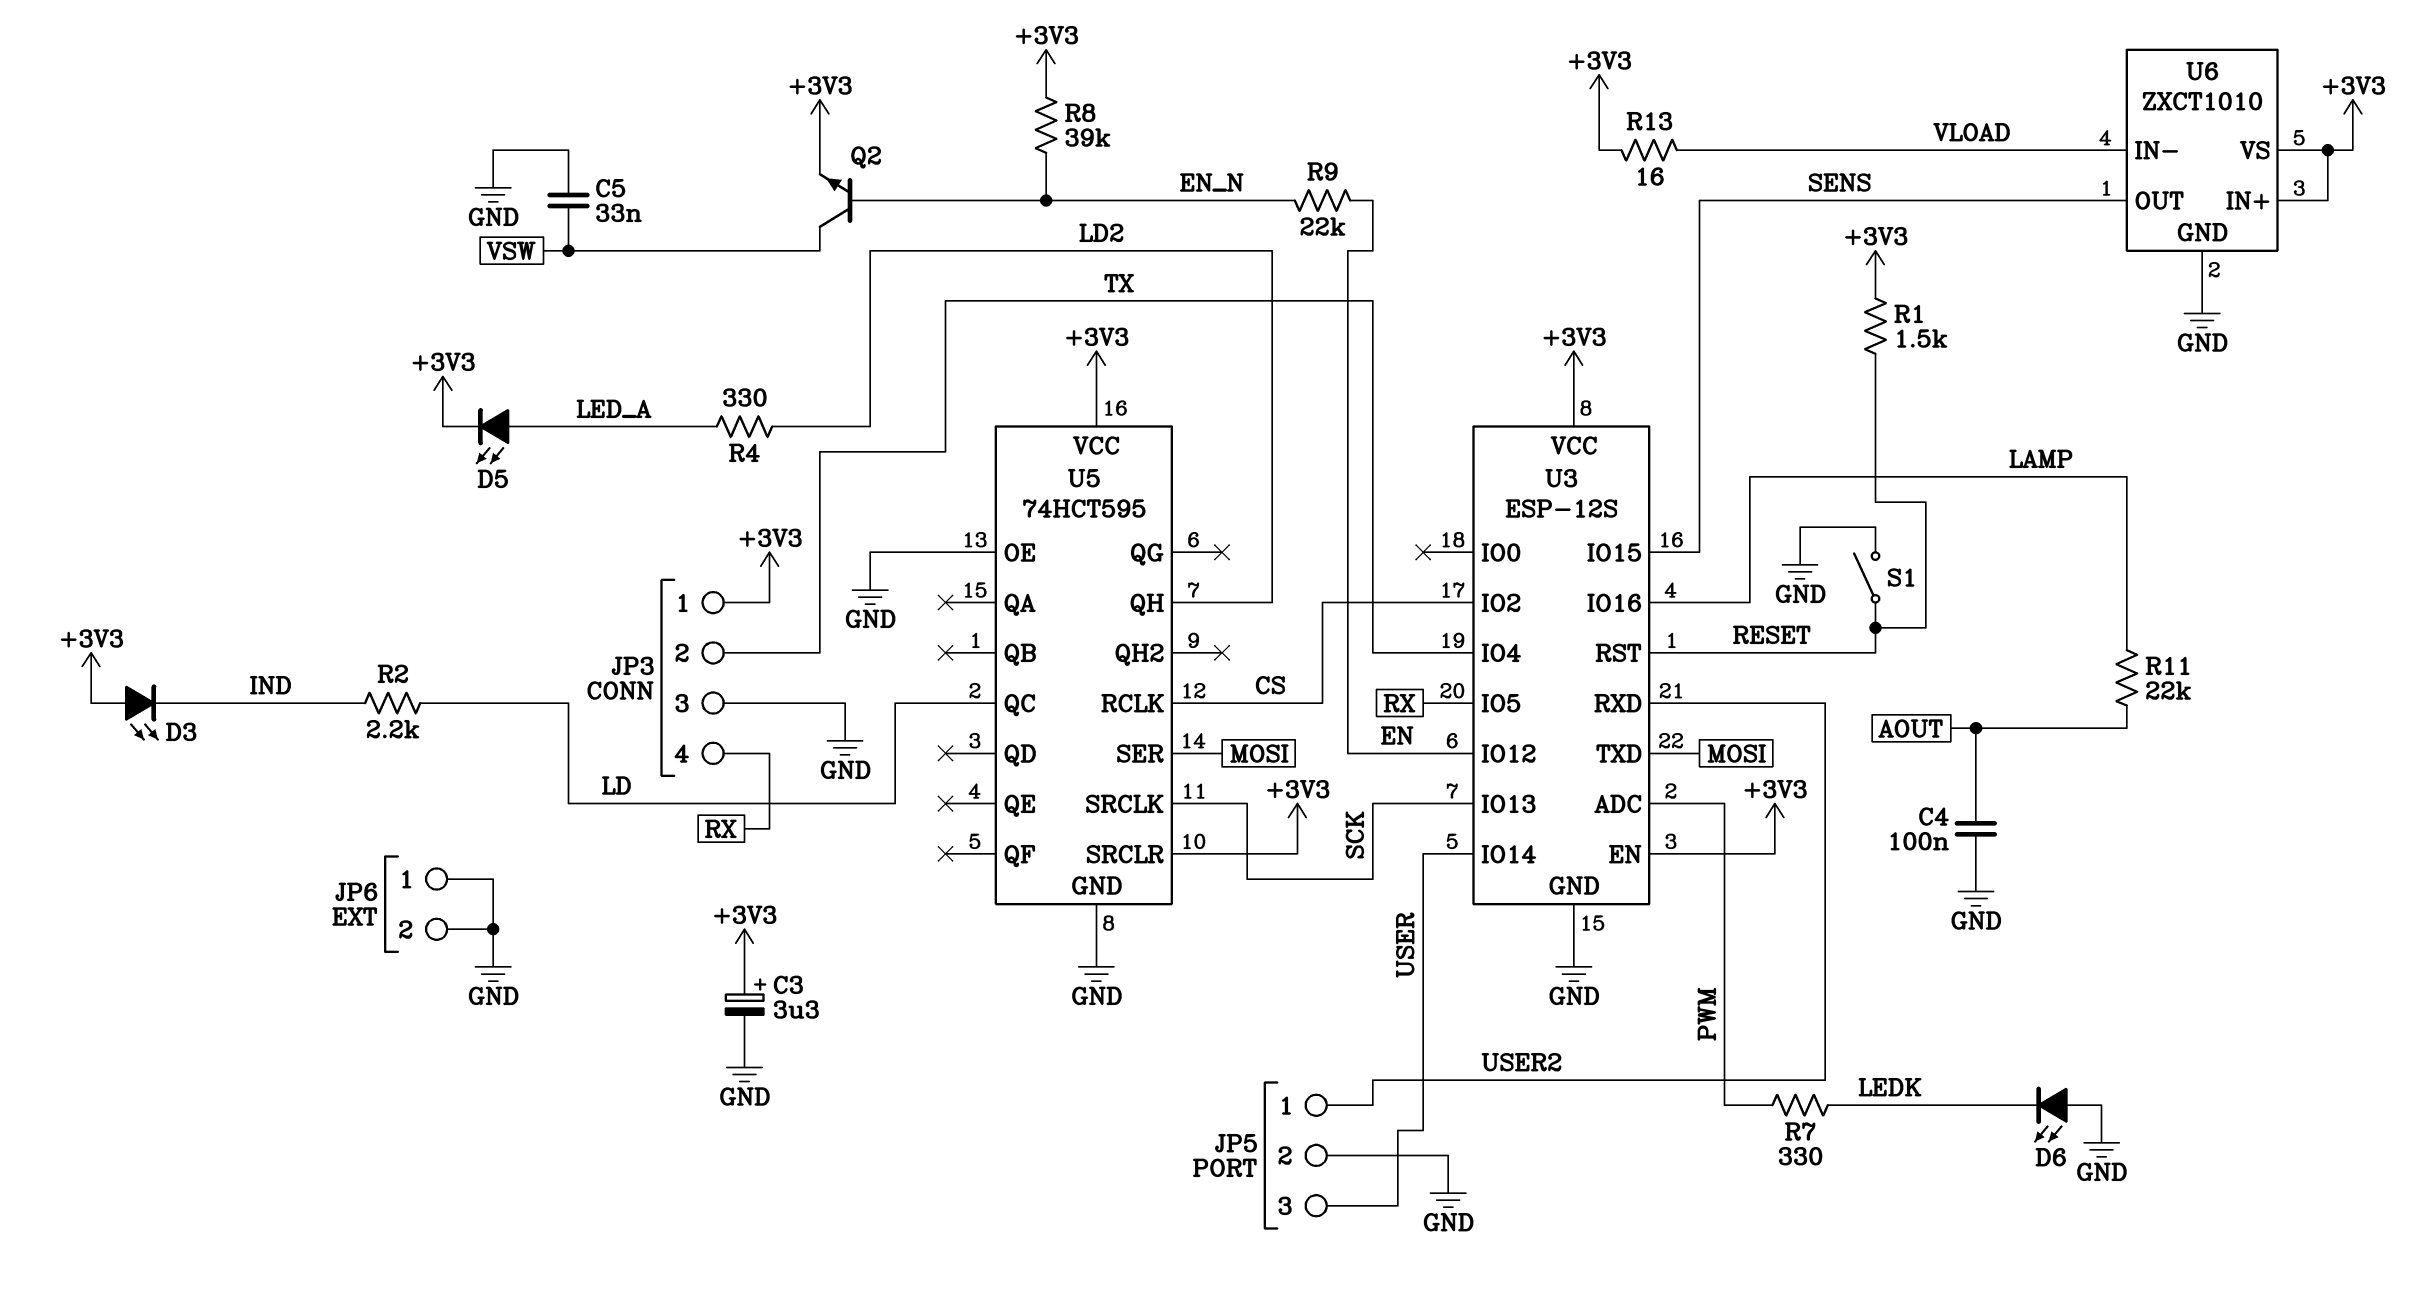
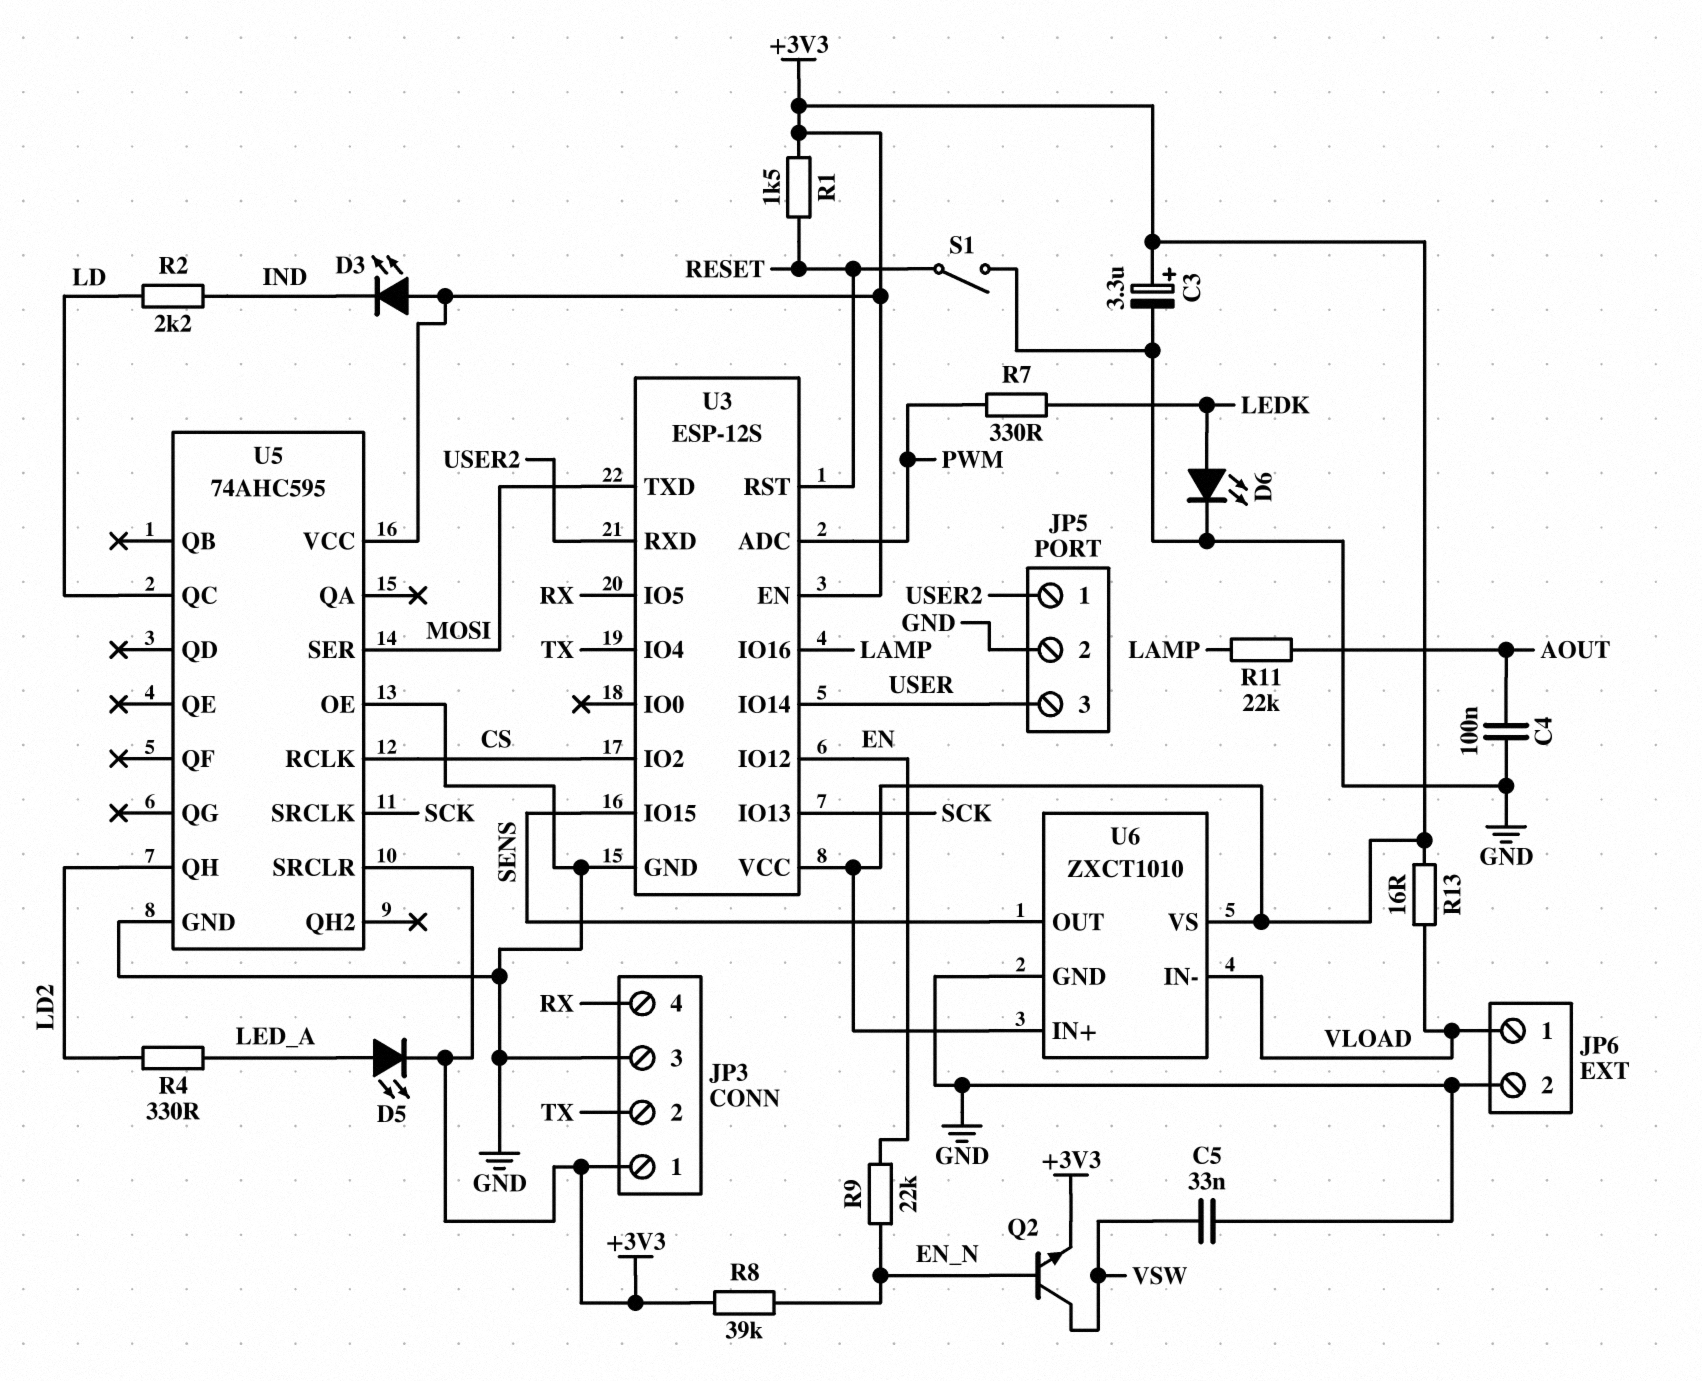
D6: LED (A GND, K LEDK) -> LED (A LEDK, K GND)
JP6 pin 1: GND -> VLOAD
U5: 74HCT595 -> 74AHC595

